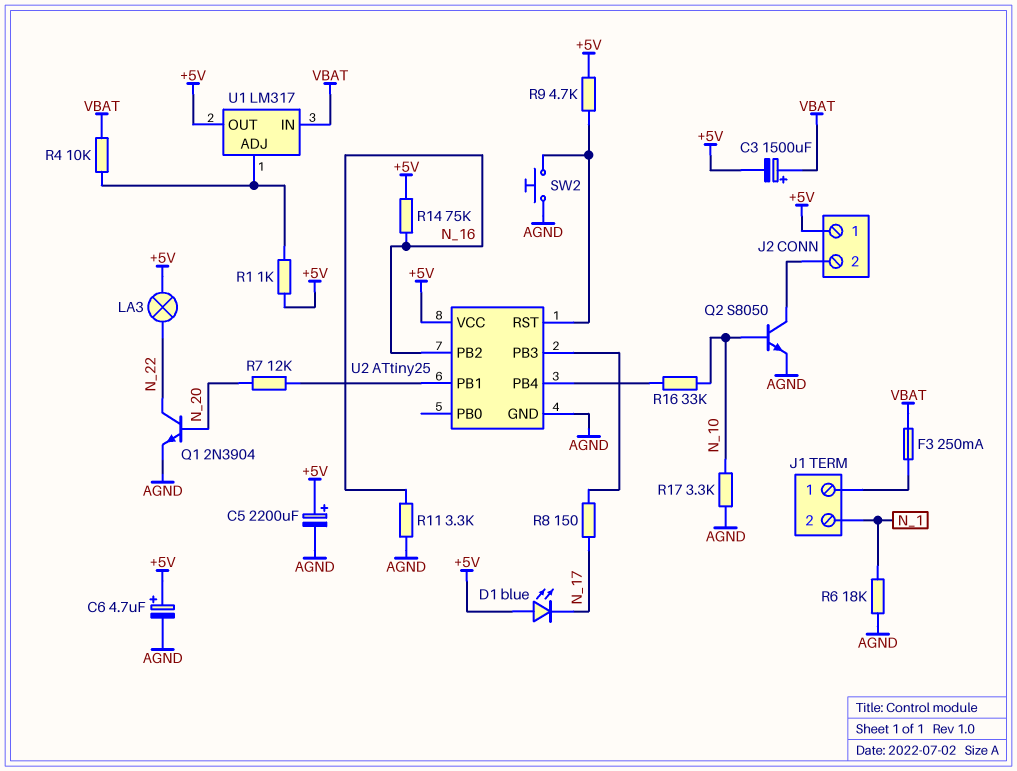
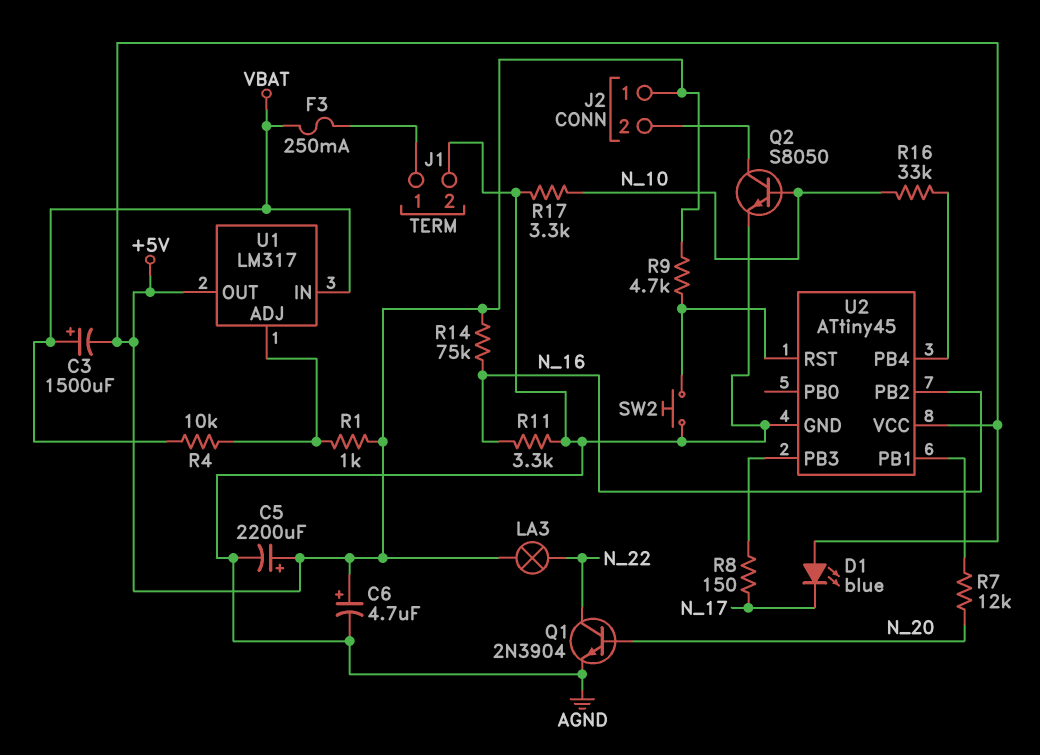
J1 pin 2: N_1 -> AGND
R6: 18k (AGND, N_1) -> none
U2: ATtiny25 -> ATtiny45

